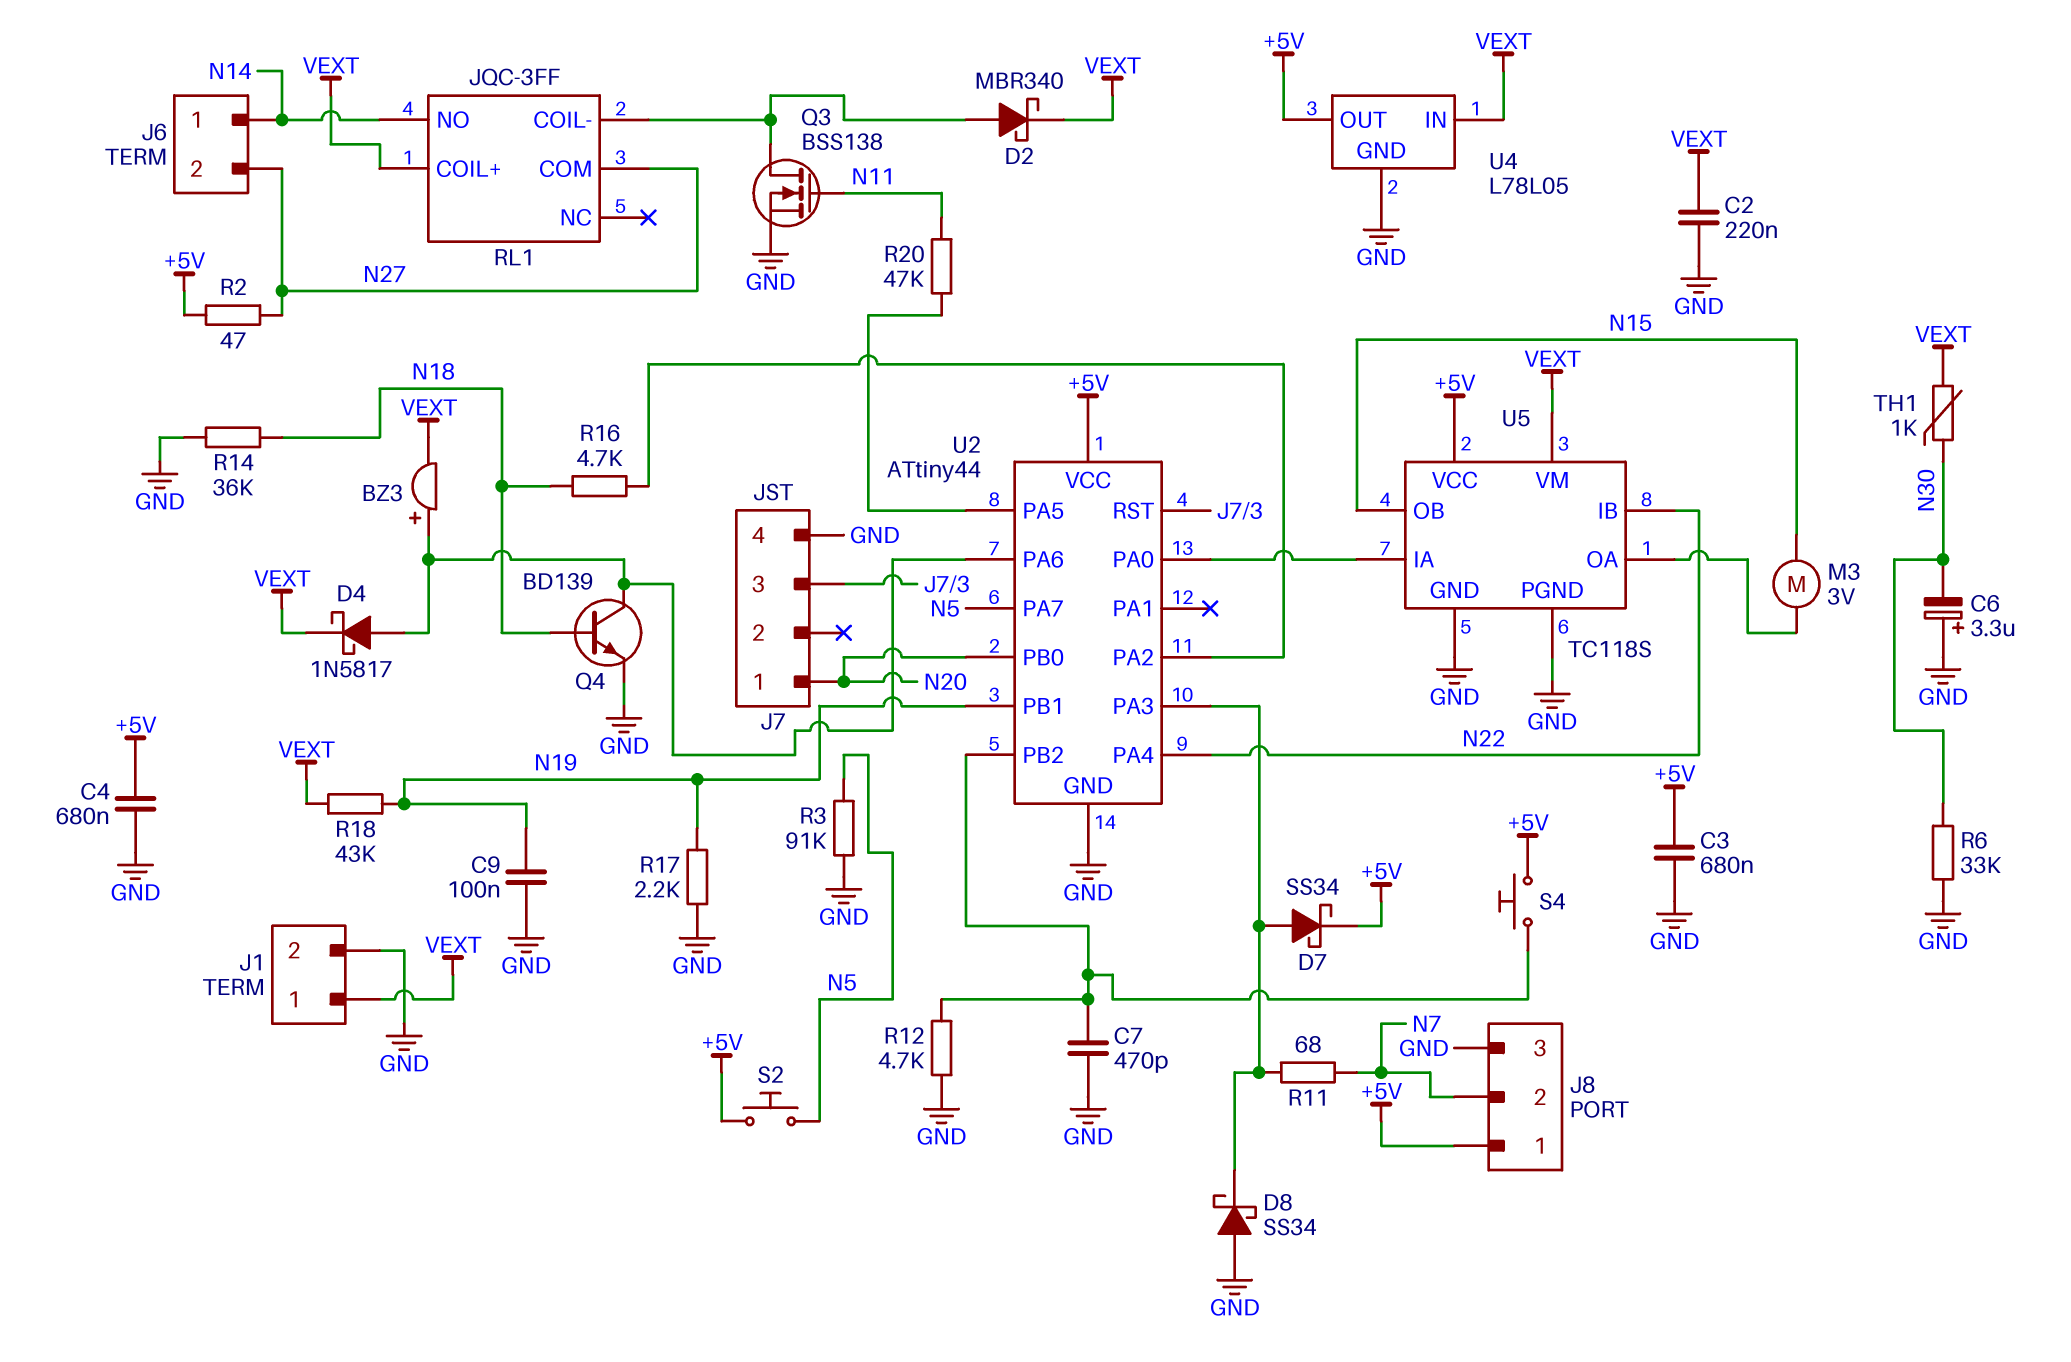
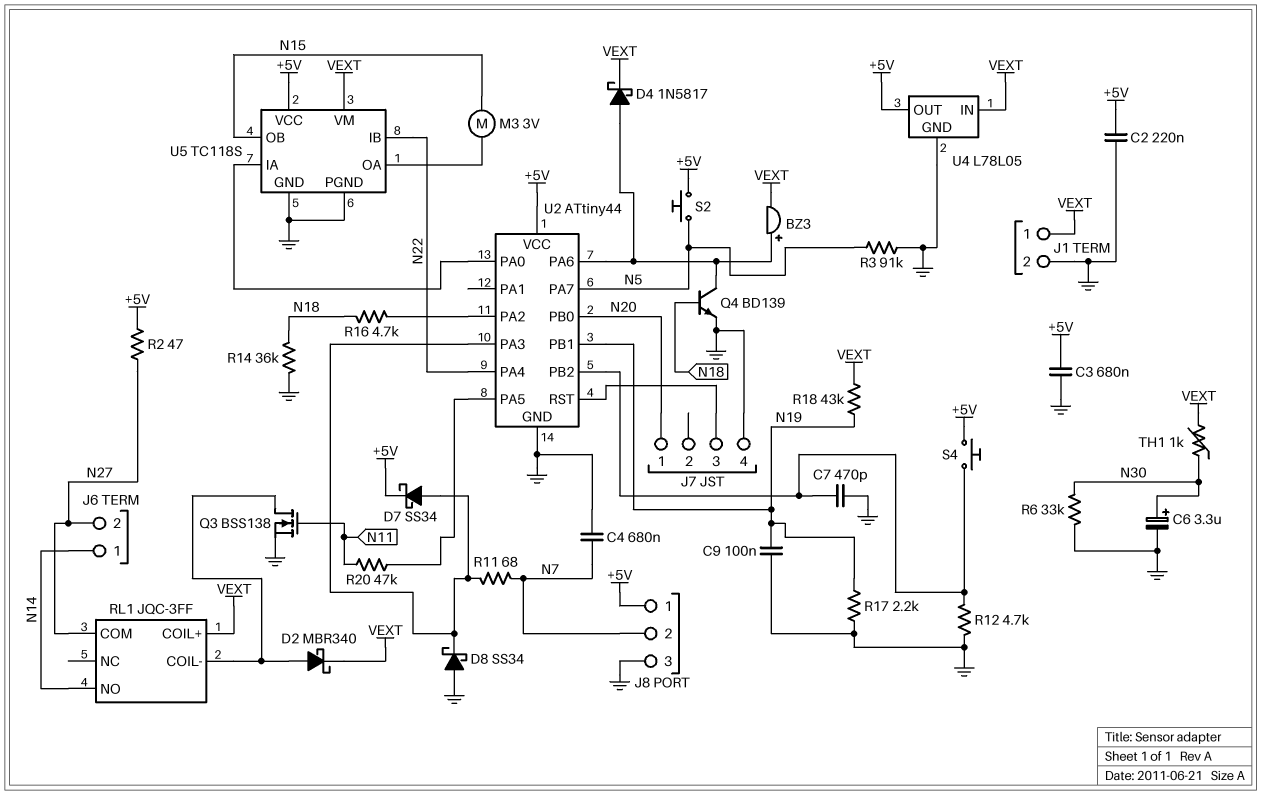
C2: 220nF (GND, VEXT) -> 220nF (+5V, GND)
C4: 680nF (+5V, GND) -> 680nF (GND, N7)
C6: 3.3uF (plus GND, minus N30) -> 3.3uF (plus N30, minus GND)

